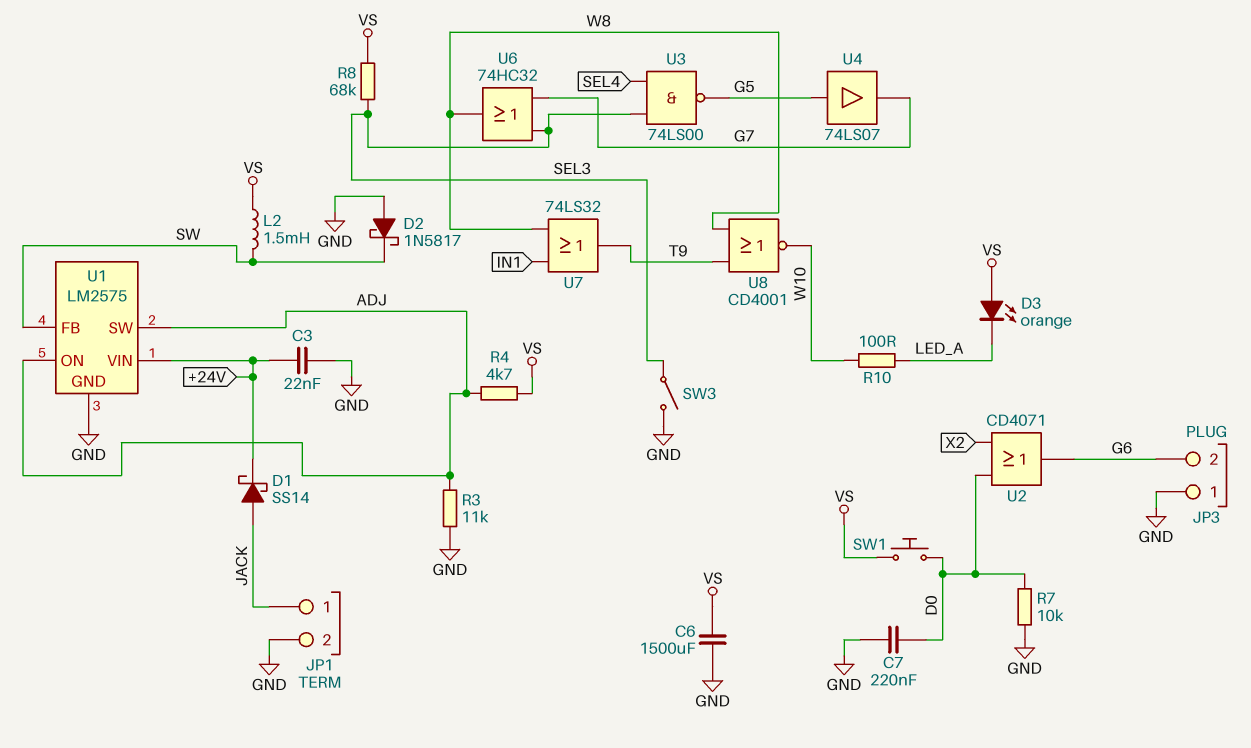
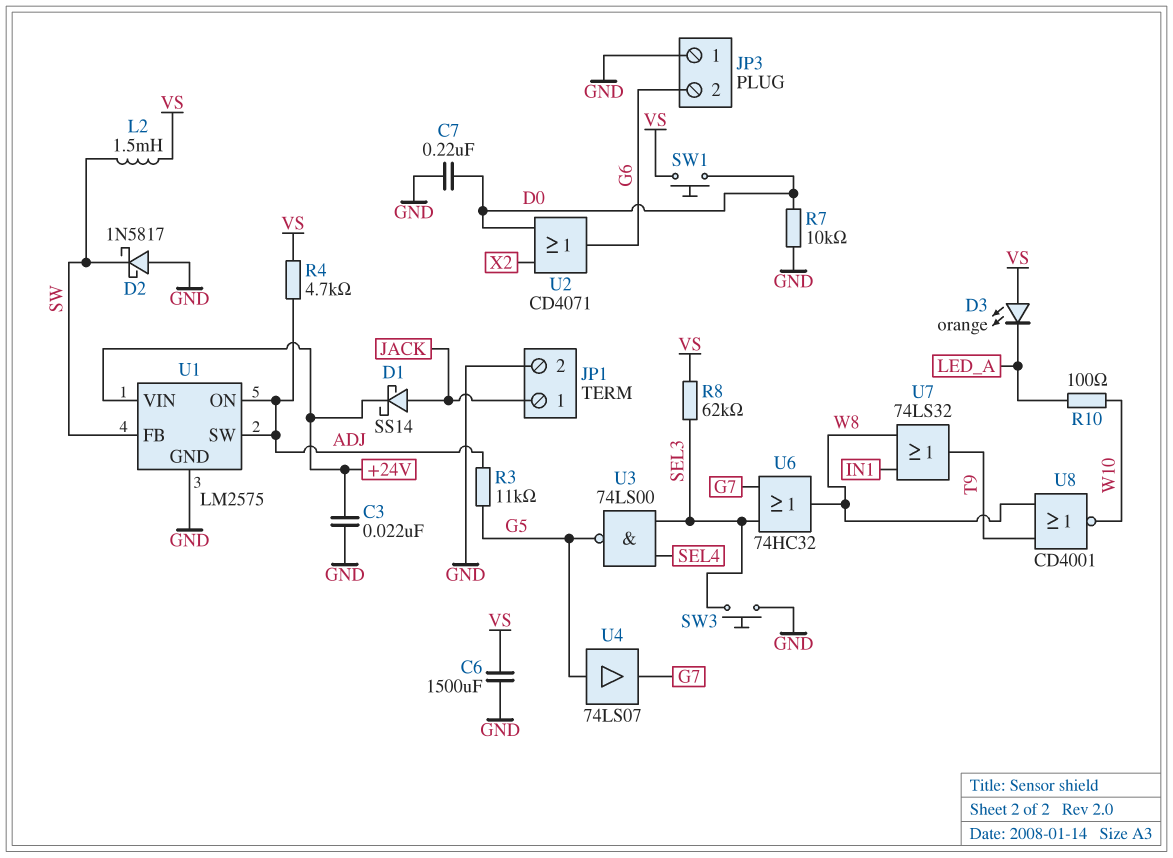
R3: 11k (ADJ, GND) -> 11k (ADJ, G5)
R8: 68k (SEL3, VS) -> 62k (SEL3, VS)
SW3: switch (GND, SEL3) -> button (GND, SEL3)

